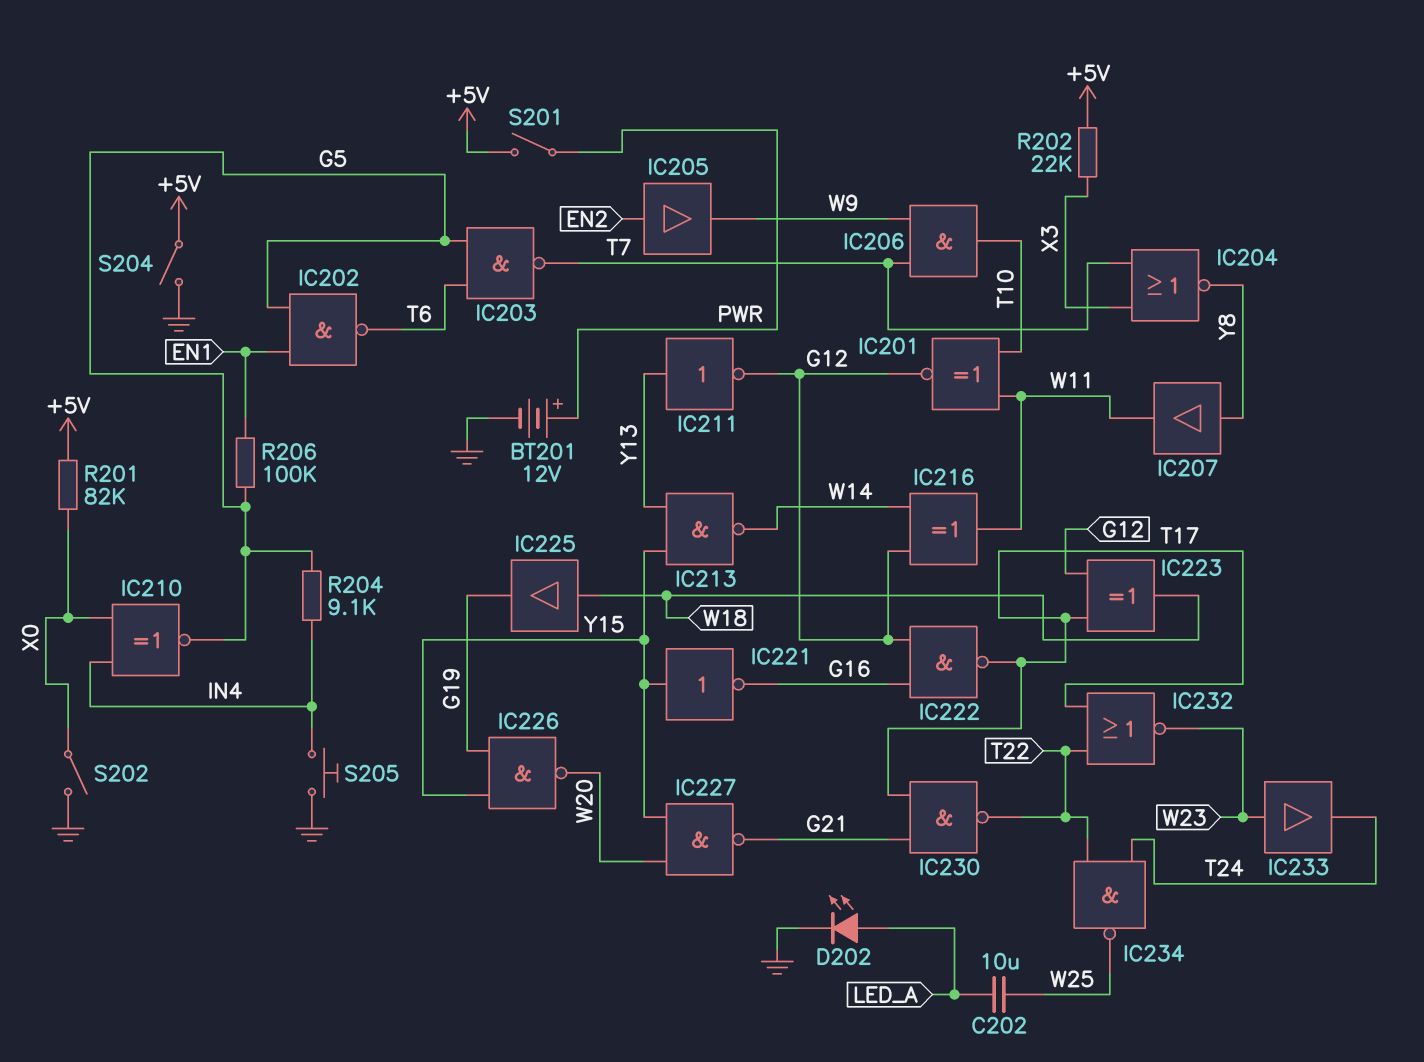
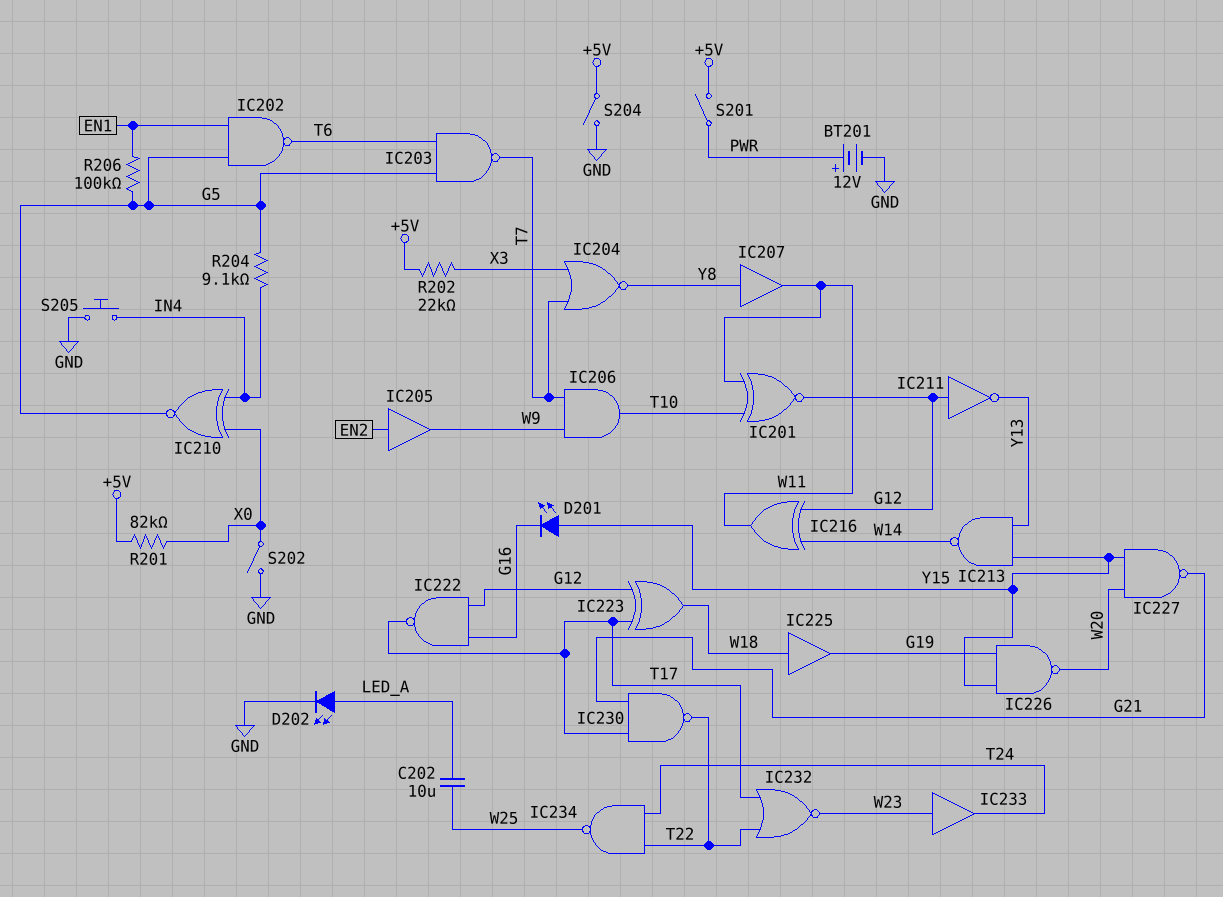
D201: none -> LED (A Y15, K G16)
IC211: NOT (in Y13, out G12) -> NOT (in G12, out Y13)
IC221: NOT (in Y15, out G16) -> none

